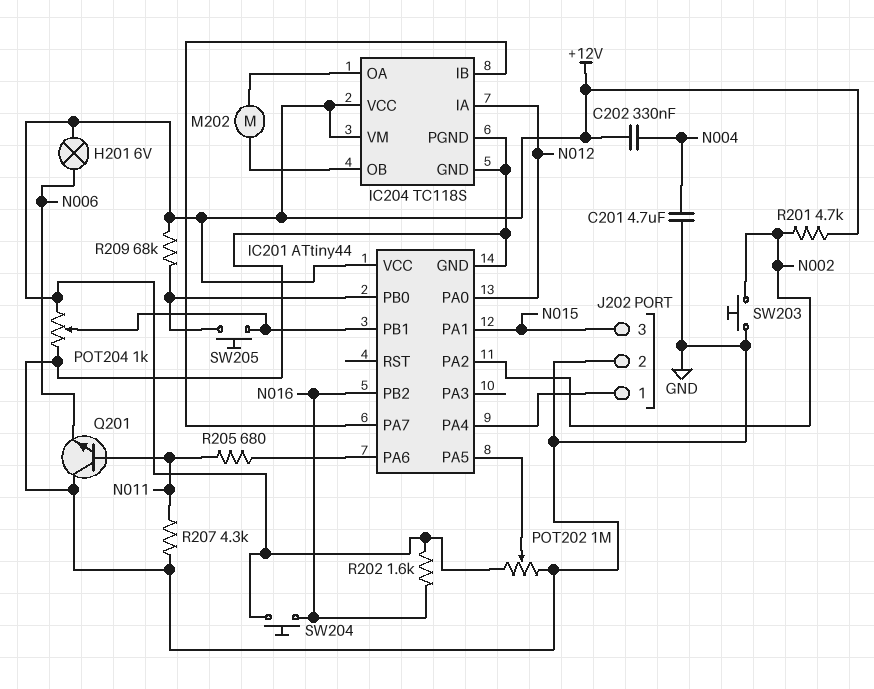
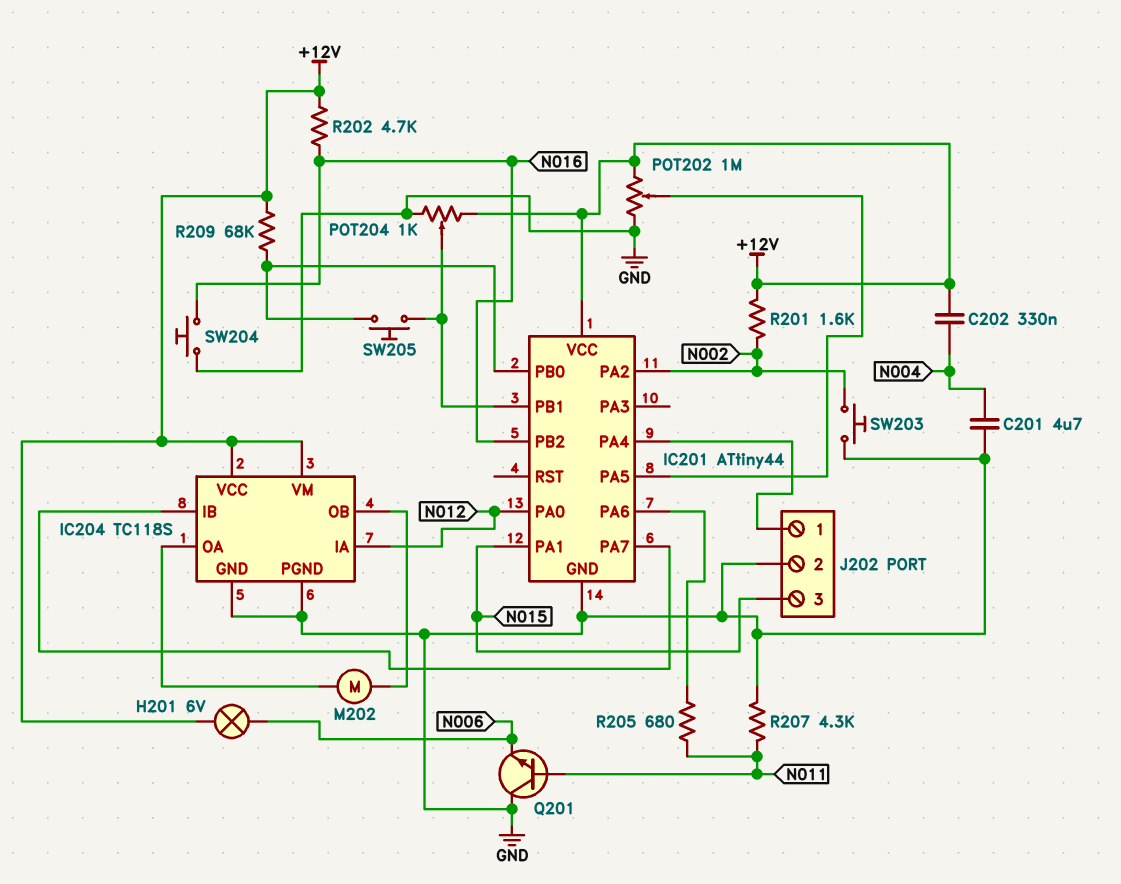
R201: 4.7k (+12V, N002) -> 1.6k (+12V, N002)
R202: 1.6k (+12V, N016) -> 4.7k (+12V, N016)
SW204: button (+12V, N016) -> button (GND, N016)

